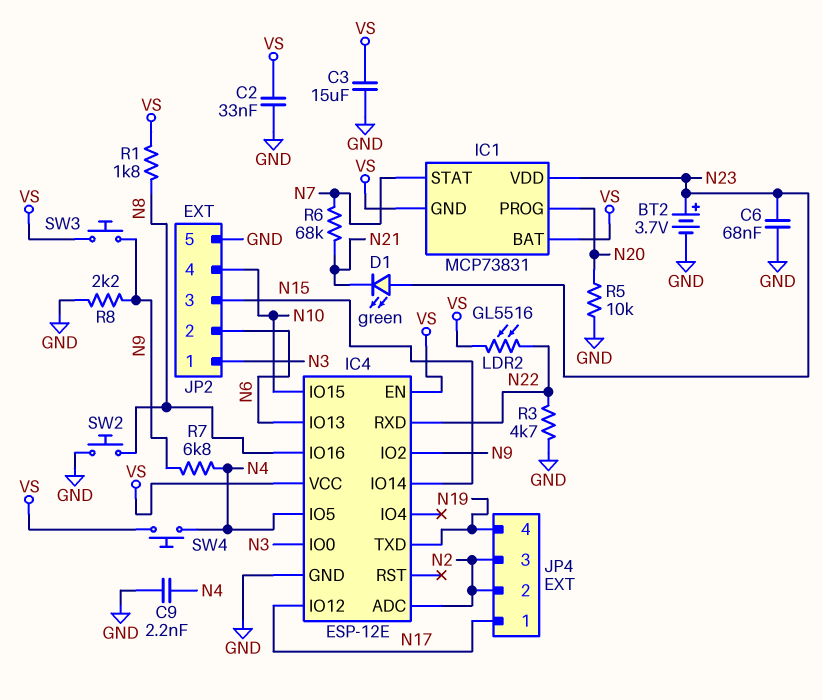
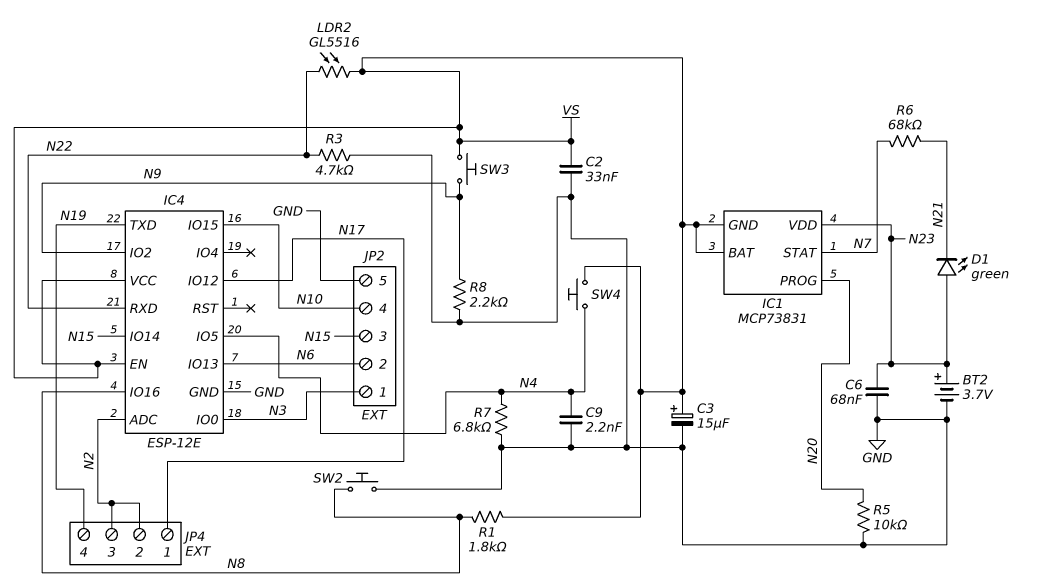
C3: 15uF (GND, VS) -> 15uF (plus VS, minus GND)
R7: 6.8k (N4, N9) -> 6.8k (GND, N4)

